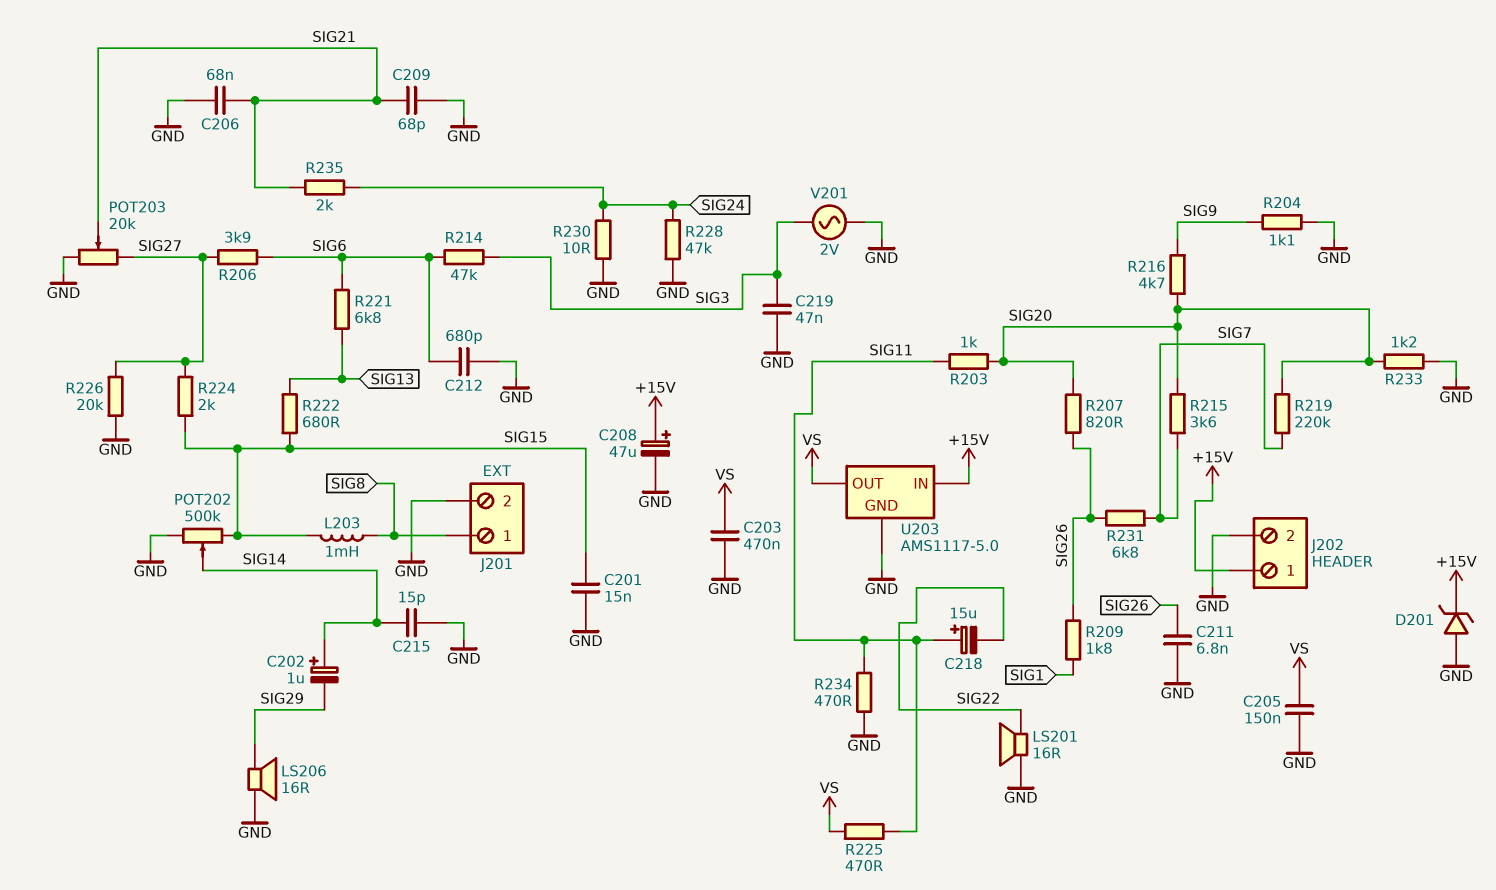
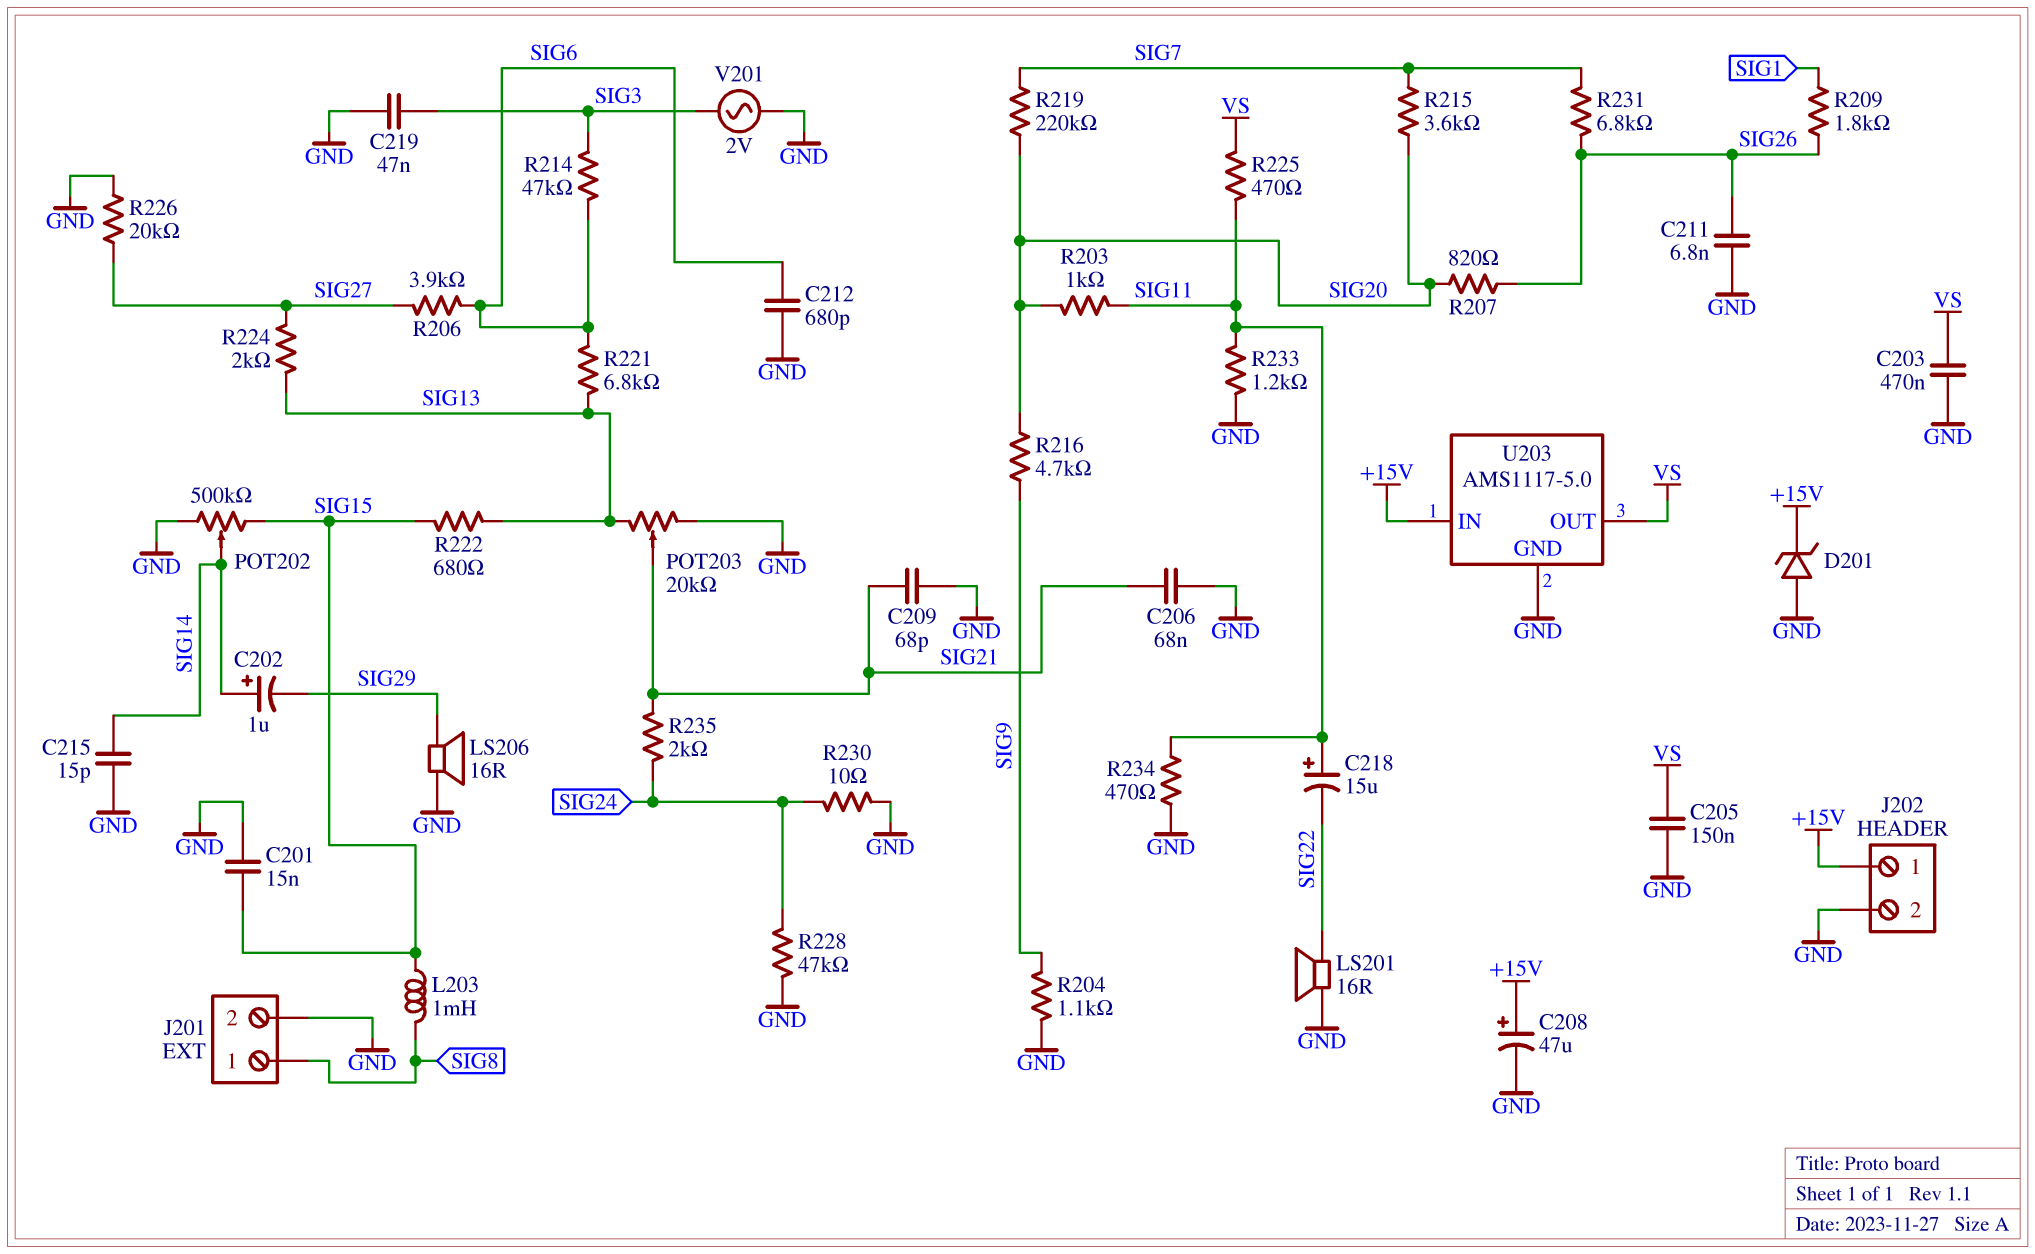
POT203: 20k (GND, SIG27, wiper SIG21) -> 20k (GND, SIG13, wiper SIG21)
R224: 2k (SIG15, SIG27) -> 2k (SIG13, SIG27)
R233: 1.2k (GND, SIG20) -> 1.2k (GND, SIG11)

